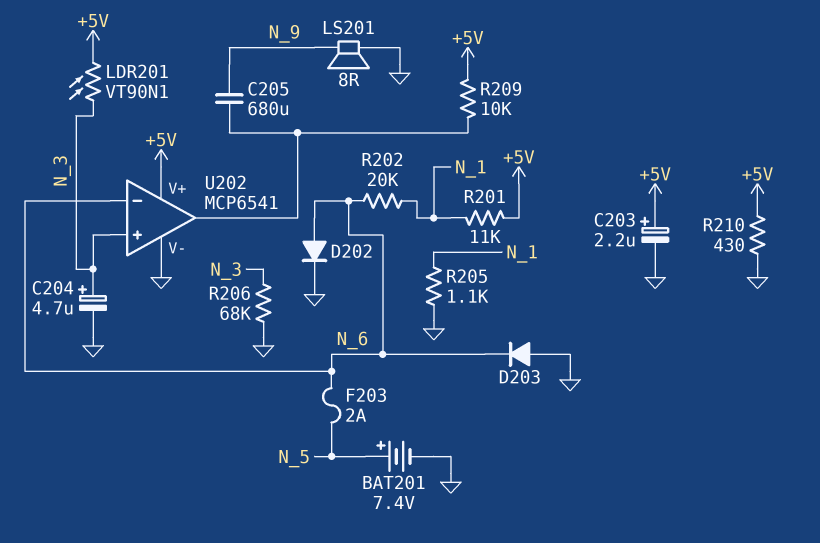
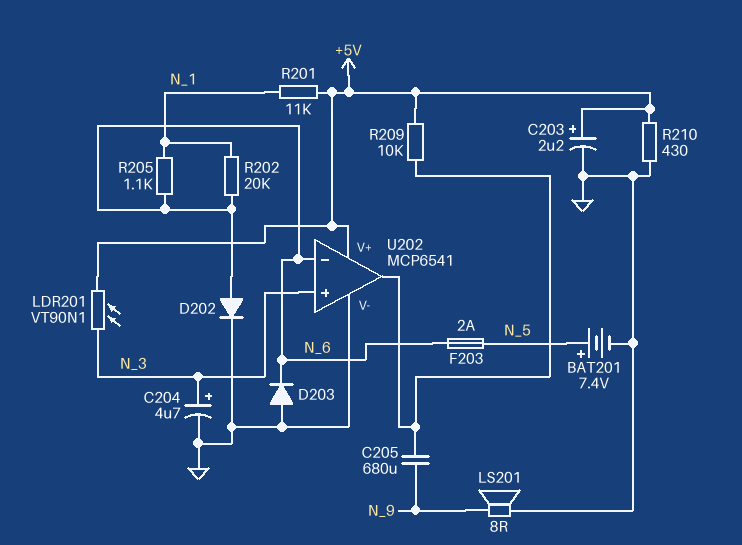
R205: 1.1k (GND, N_1) -> 1.1k (N_1, N_6)
R206: 68k (GND, N_3) -> none

